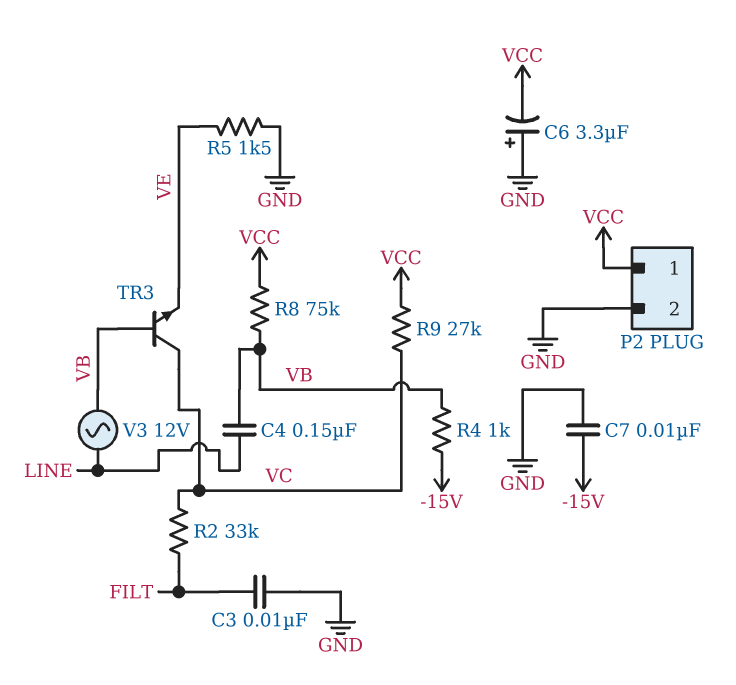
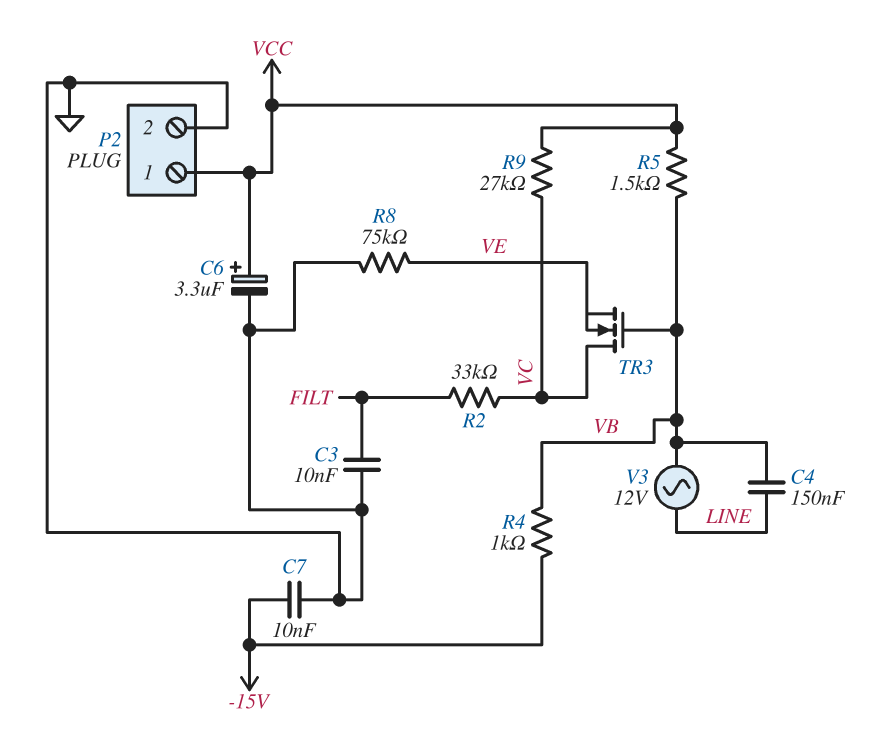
C6: 3.3uF (plus GND, minus VCC) -> 3.3uF (plus VCC, minus GND)
R5: 1.5k (GND, VE) -> 1.5k (VB, VCC)
R8: 75k (VB, VCC) -> 75k (GND, VE)
TR3: NPN (B VB, C VC, E VE) -> NMOS (G VB, D VC, S VE)

